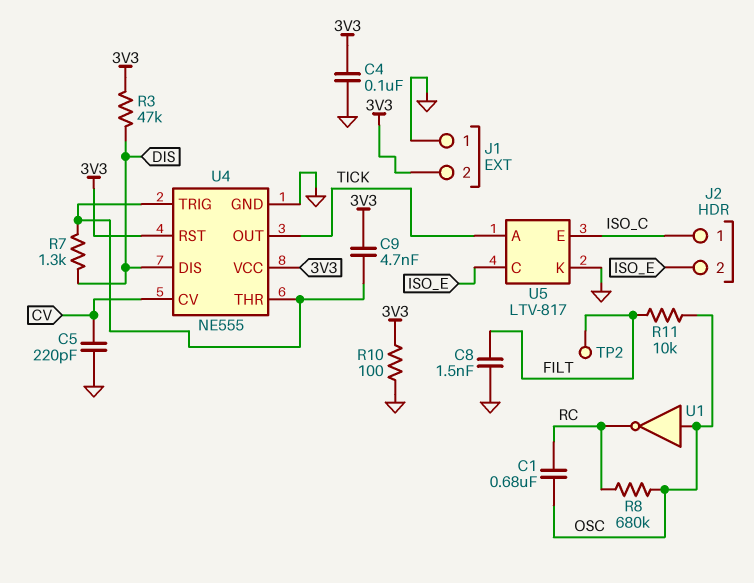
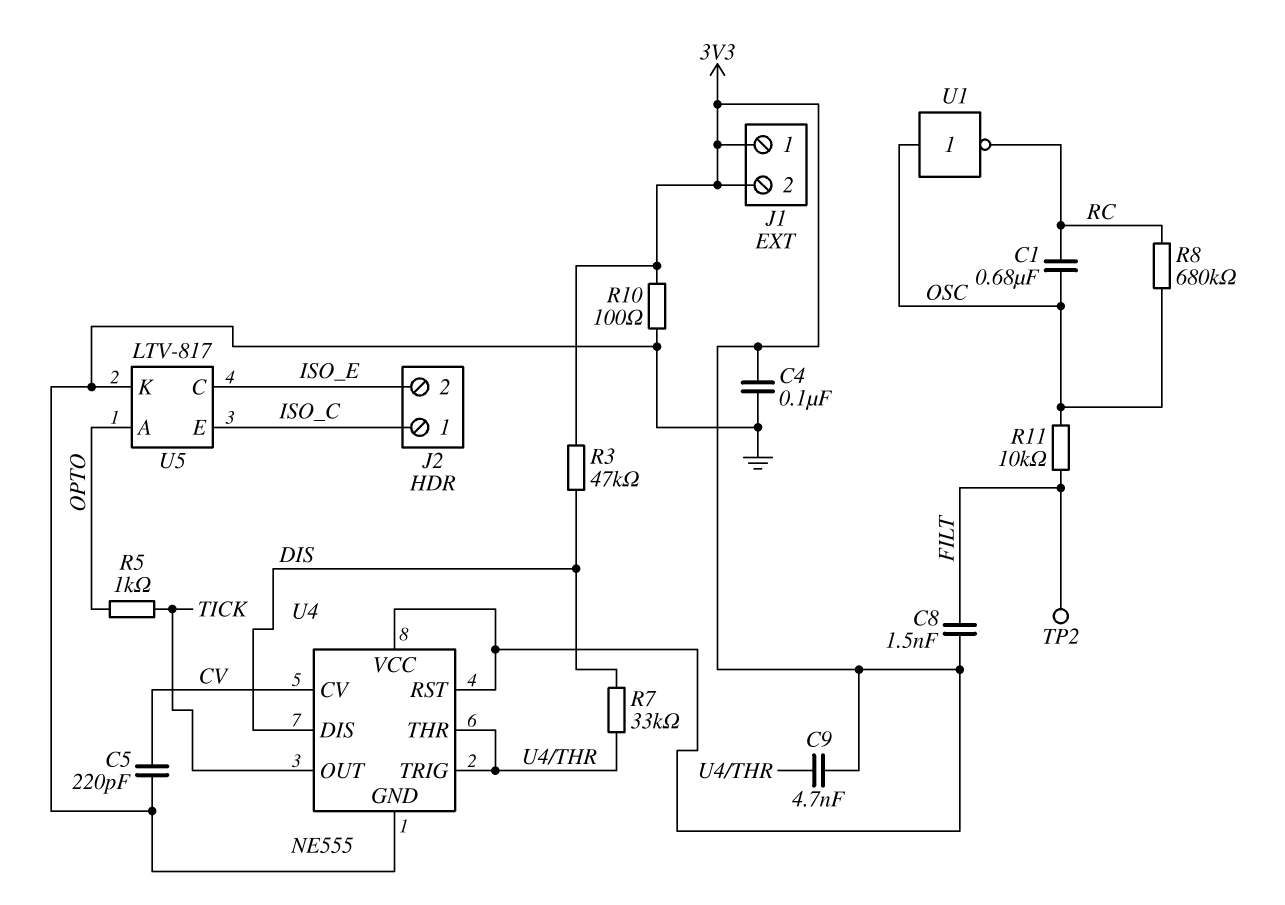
C8: 1.5nF (FILT, GND) -> 1.5nF (3V3, FILT)
J1 pin 1: GND -> 3V3
R5: none -> 1k (OPTO, TICK)
R7: 1.3k (DIS, U4/THR) -> 33k (DIS, U4/THR)
U5 pin A: TICK -> OPTO

